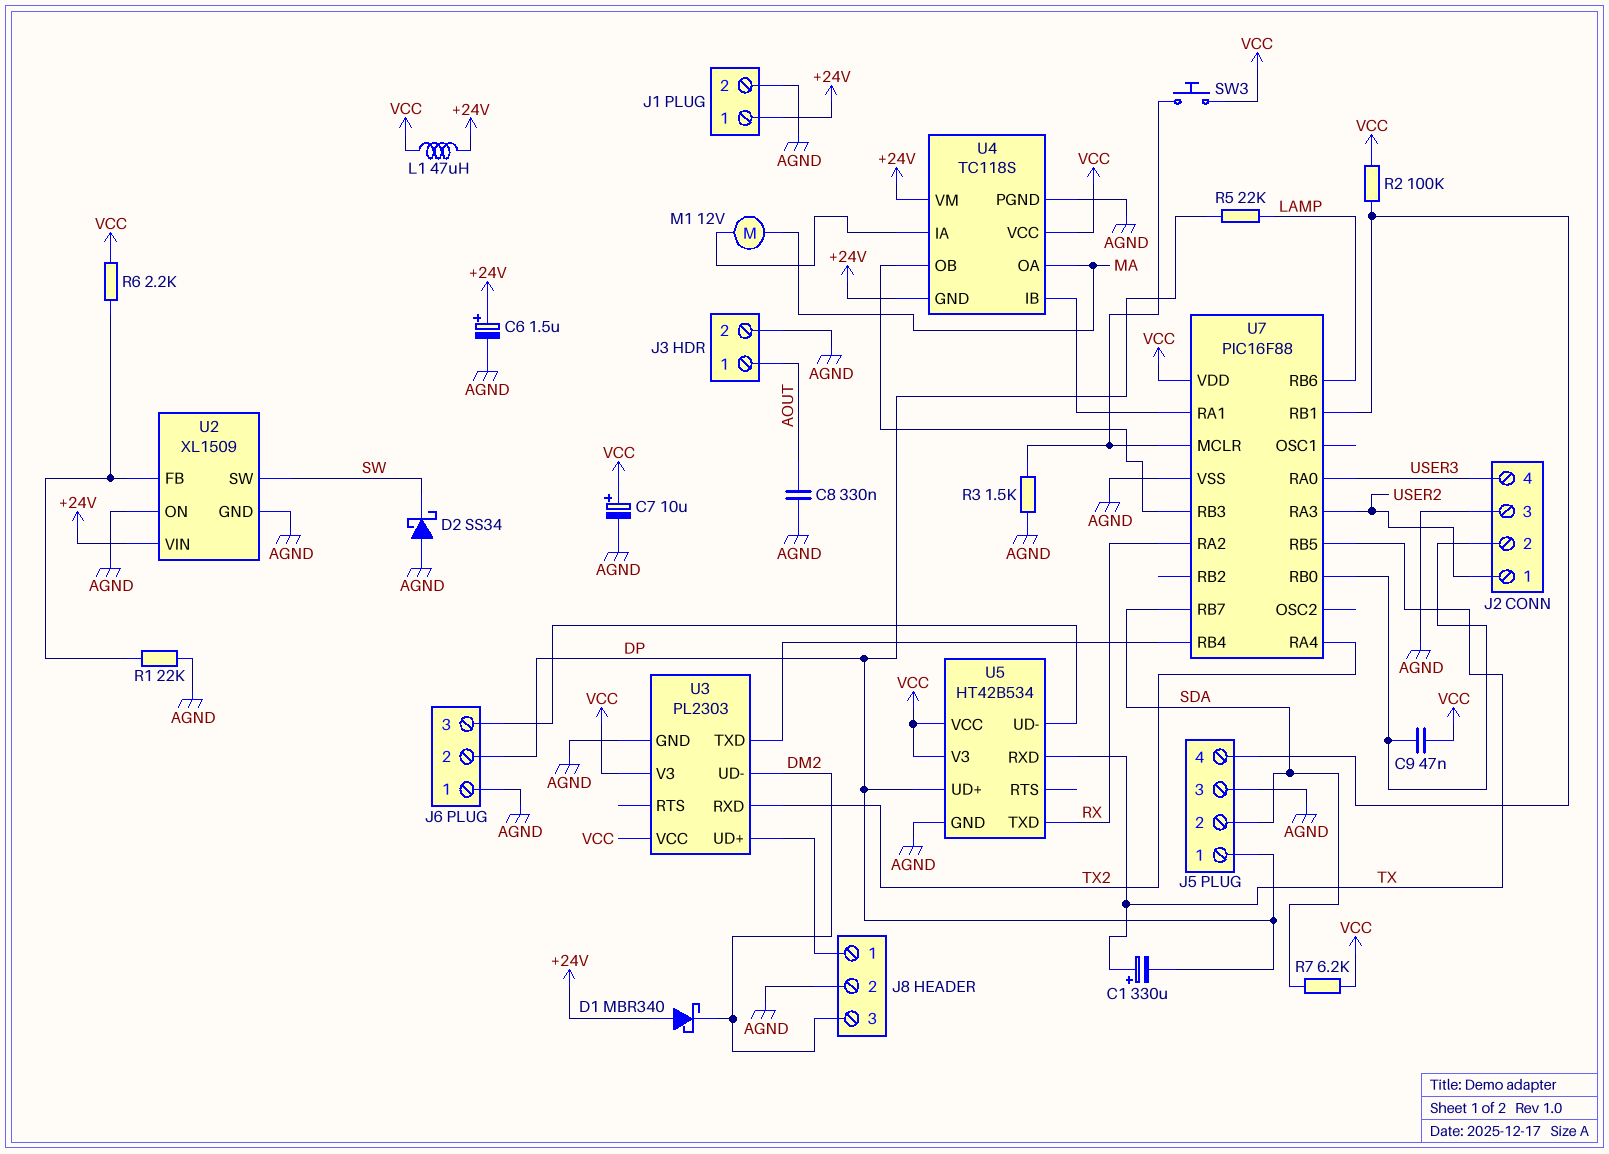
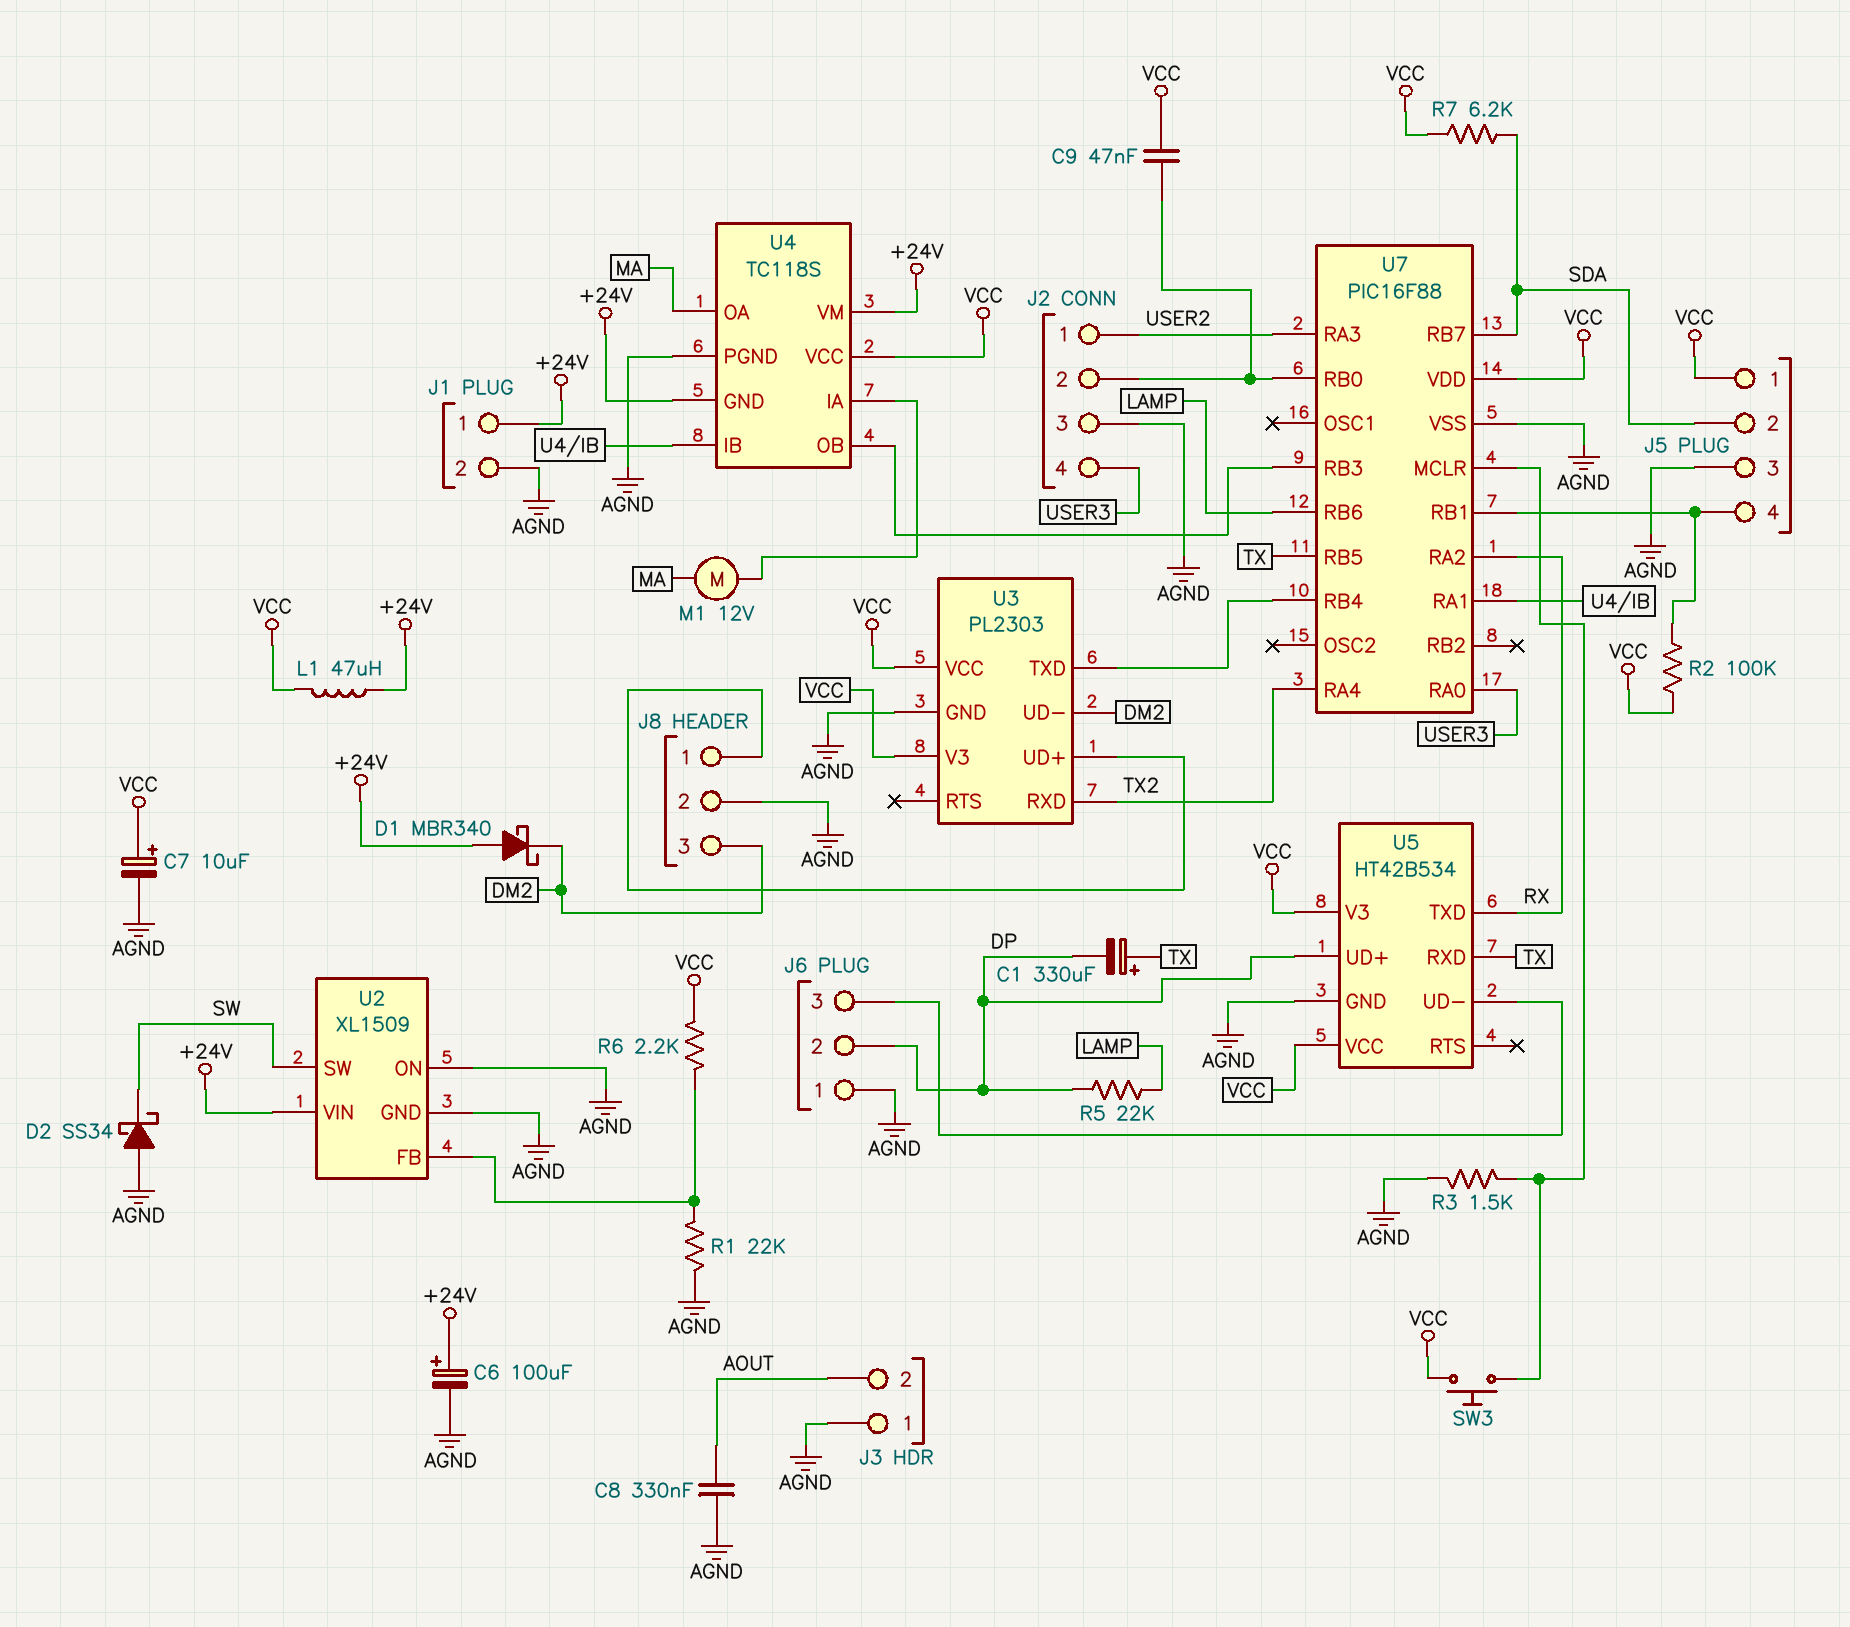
C6: 1.5uF (plus +24V, minus AGND) -> 100uF (plus +24V, minus AGND)
J3 pin 1: AOUT -> AGND
J3 pin 2: AGND -> AOUT
J5 pin 1: DP -> VCC

